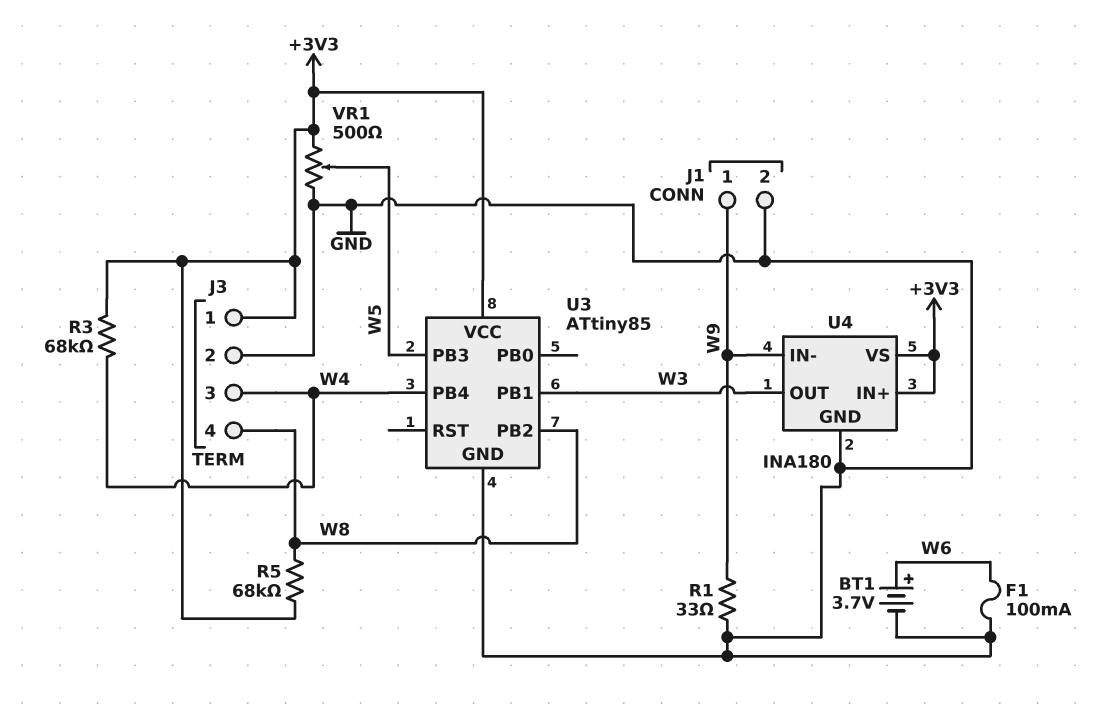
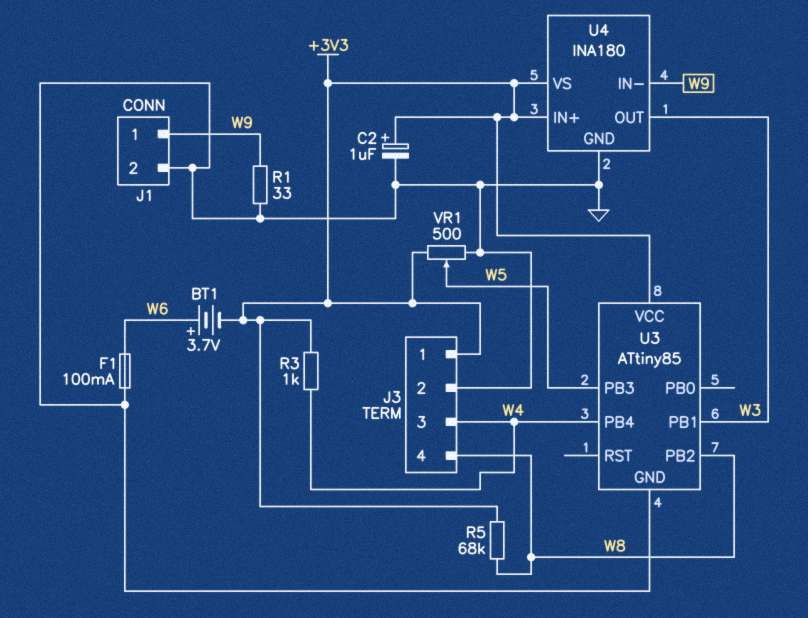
BT1: 3.7V (plus W6, minus GND) -> 3.7V (plus W6, minus +3V3)
C2: none -> 1uF (plus +3V3, minus GND)
R3: 68k (+3V3, W4) -> 1k (+3V3, W4)

